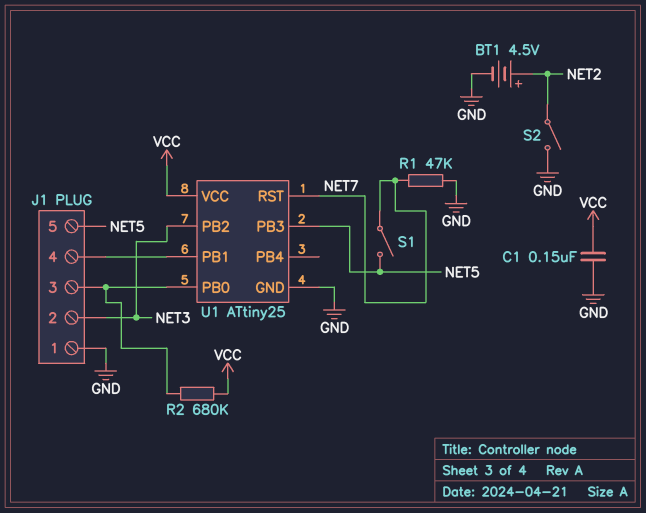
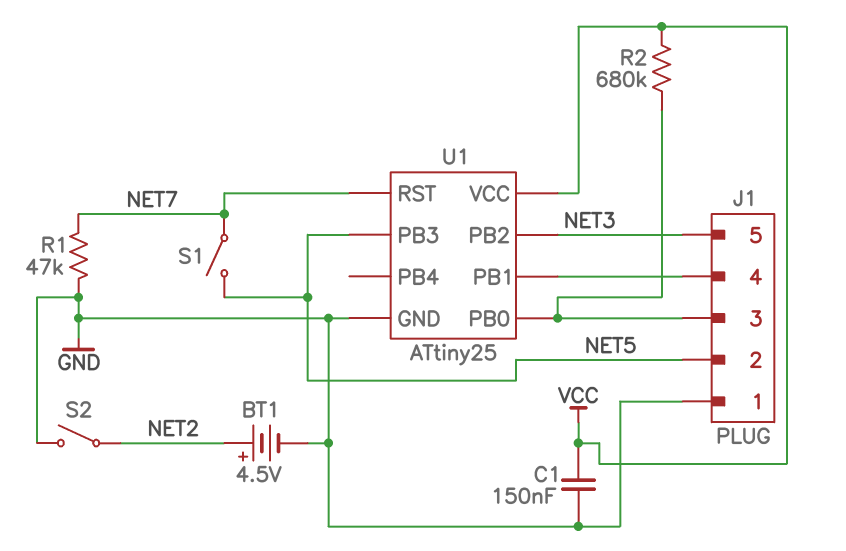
J1 pin 2: NET3 -> NET5
J1 pin 5: NET5 -> NET3

